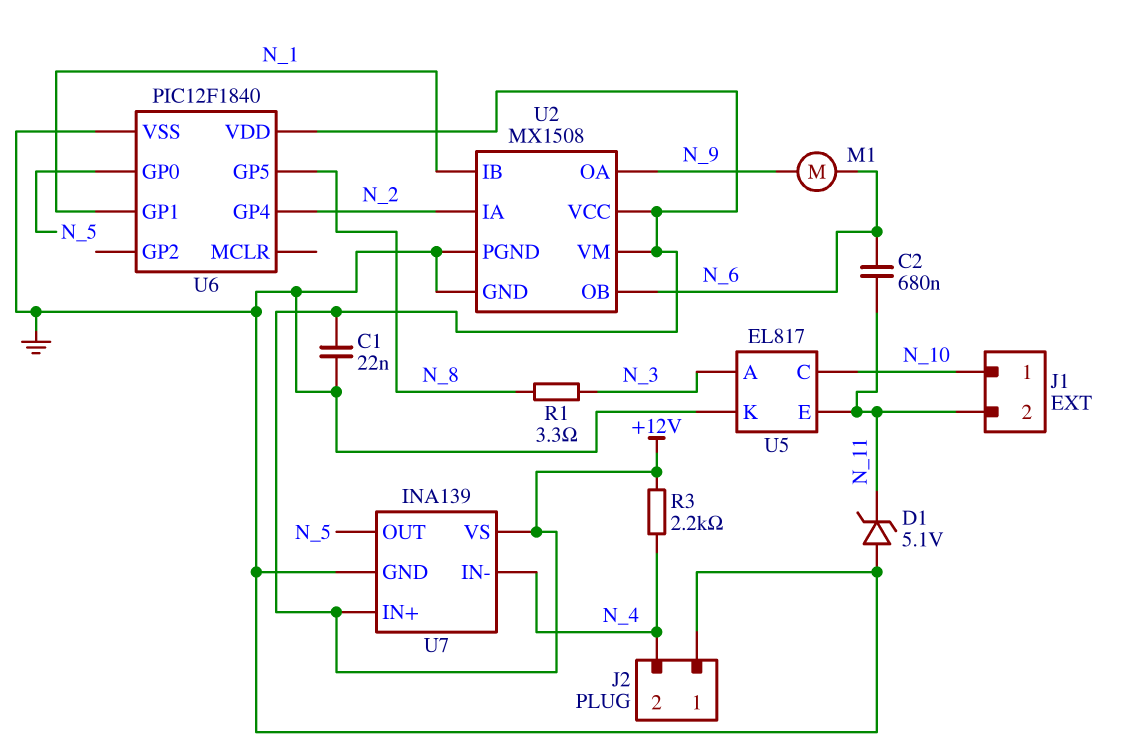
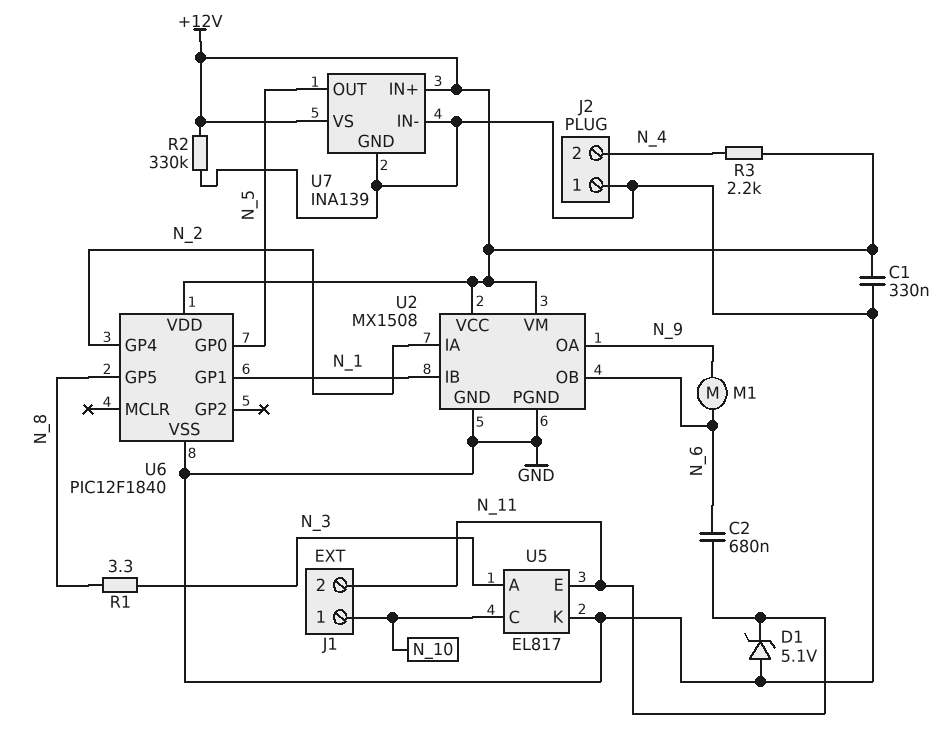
C1: 22nF (+12V, GND) -> 330nF (+12V, GND)
R2: none -> 330k (+12V, GND)
U7 pin IN-: N_4 -> GND

